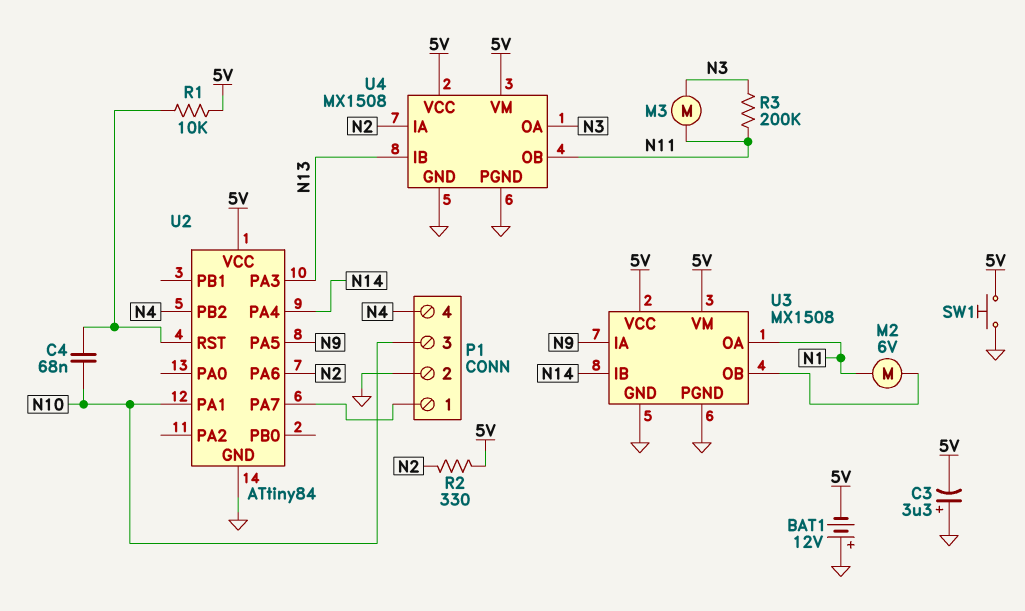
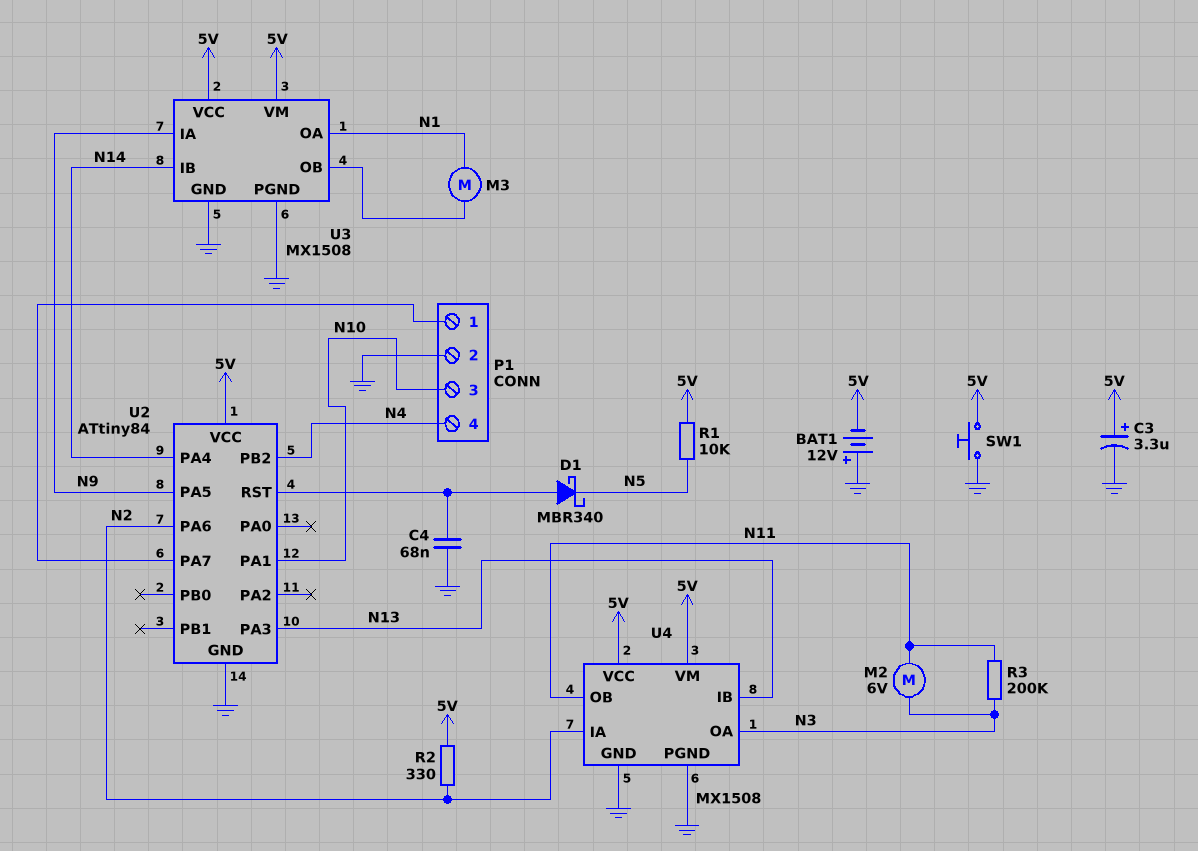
C3: 3.3uF (plus GND, minus 5V) -> 3.3uF (plus 5V, minus GND)
C4: 68nF (N10, U2/RST) -> 68nF (GND, U2/RST)
D1: none -> schottky MBR340 (A U2/RST, K N5)
M2: motor 6V (N1, U3/OB) -> motor 6V (N3, N11)
M3: motor (N3, N11) -> motor (N1, U3/OB)
R1: 10k (5V, U2/RST) -> 10k (5V, N5)

